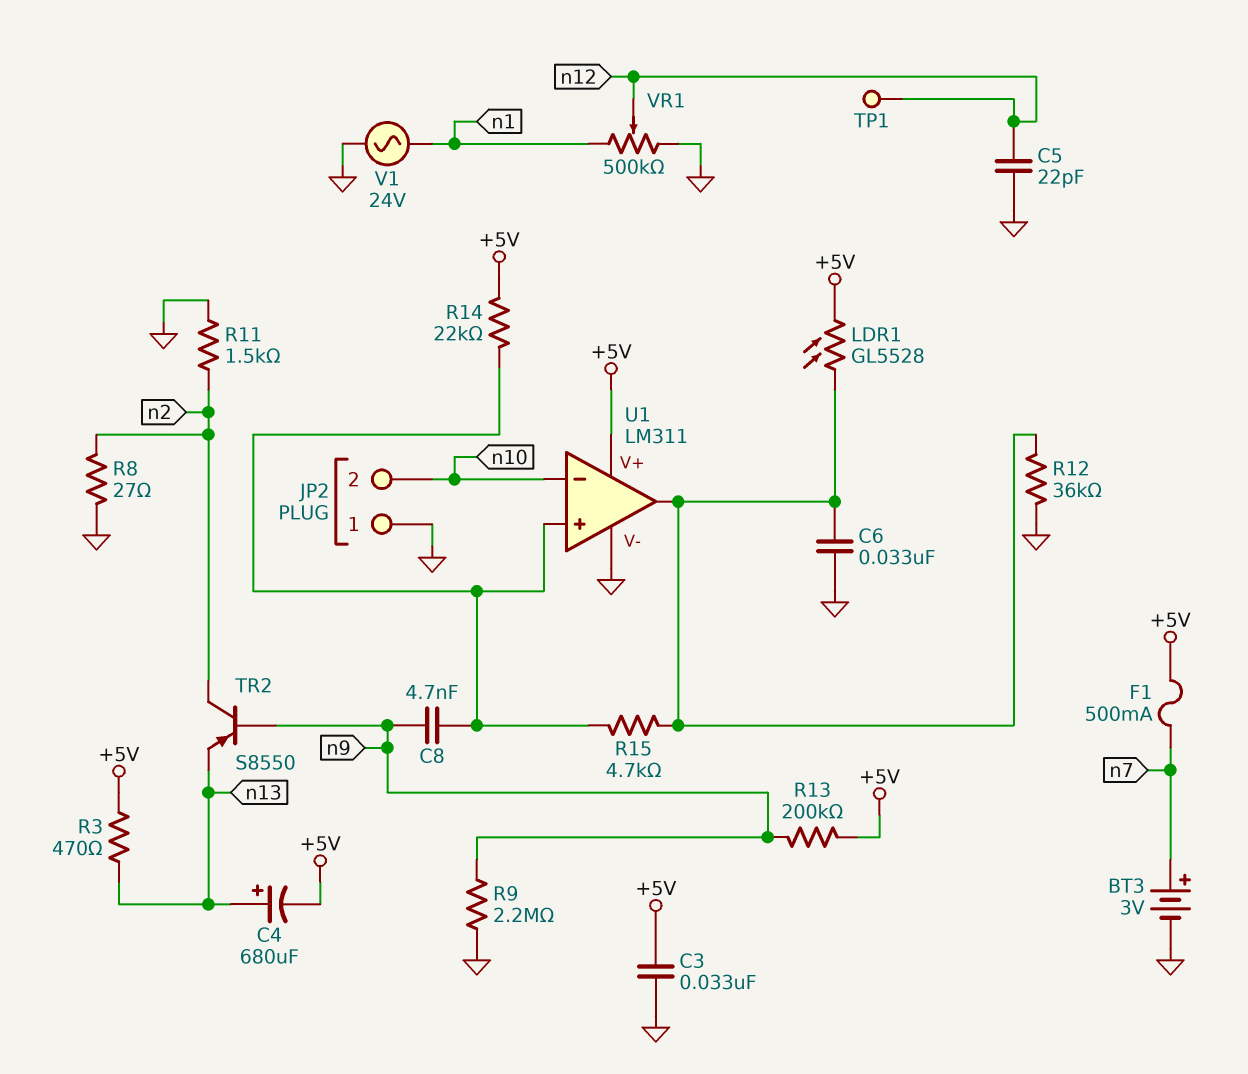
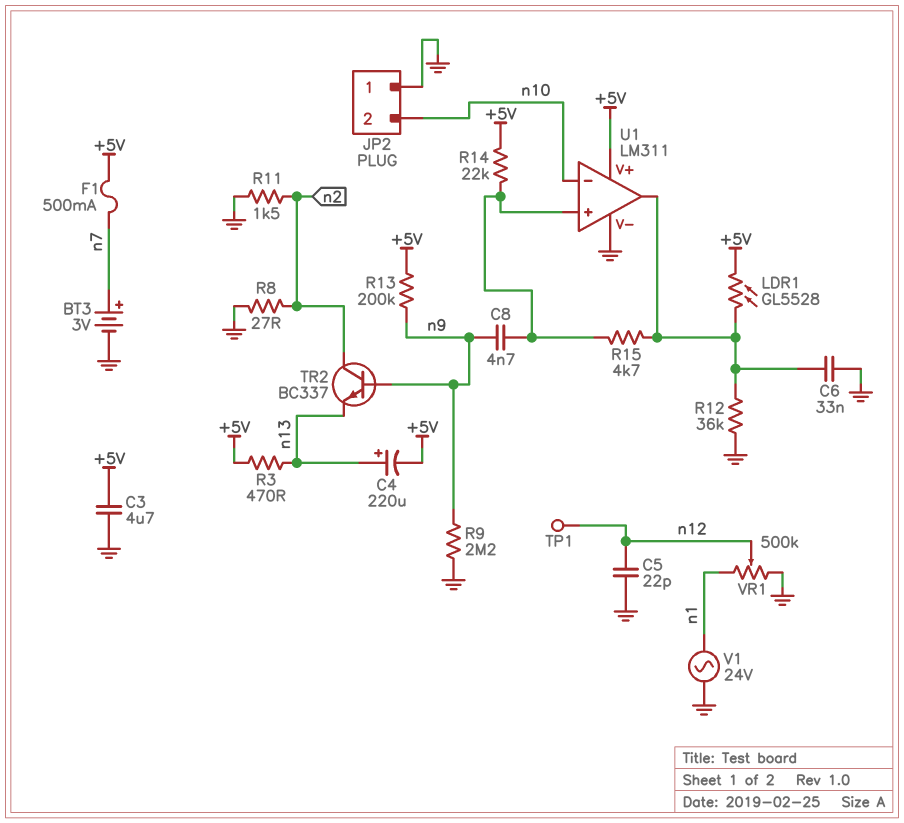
C3: 33nF (+5V, GND) -> 4.7uF (+5V, GND)
C4: 680uF (plus n13, minus +5V) -> 220uF (plus n13, minus +5V)
TR2: PNP S8550 (B n9, C n2, E n13) -> NPN BC337 (B n9, C n2, E n13)

